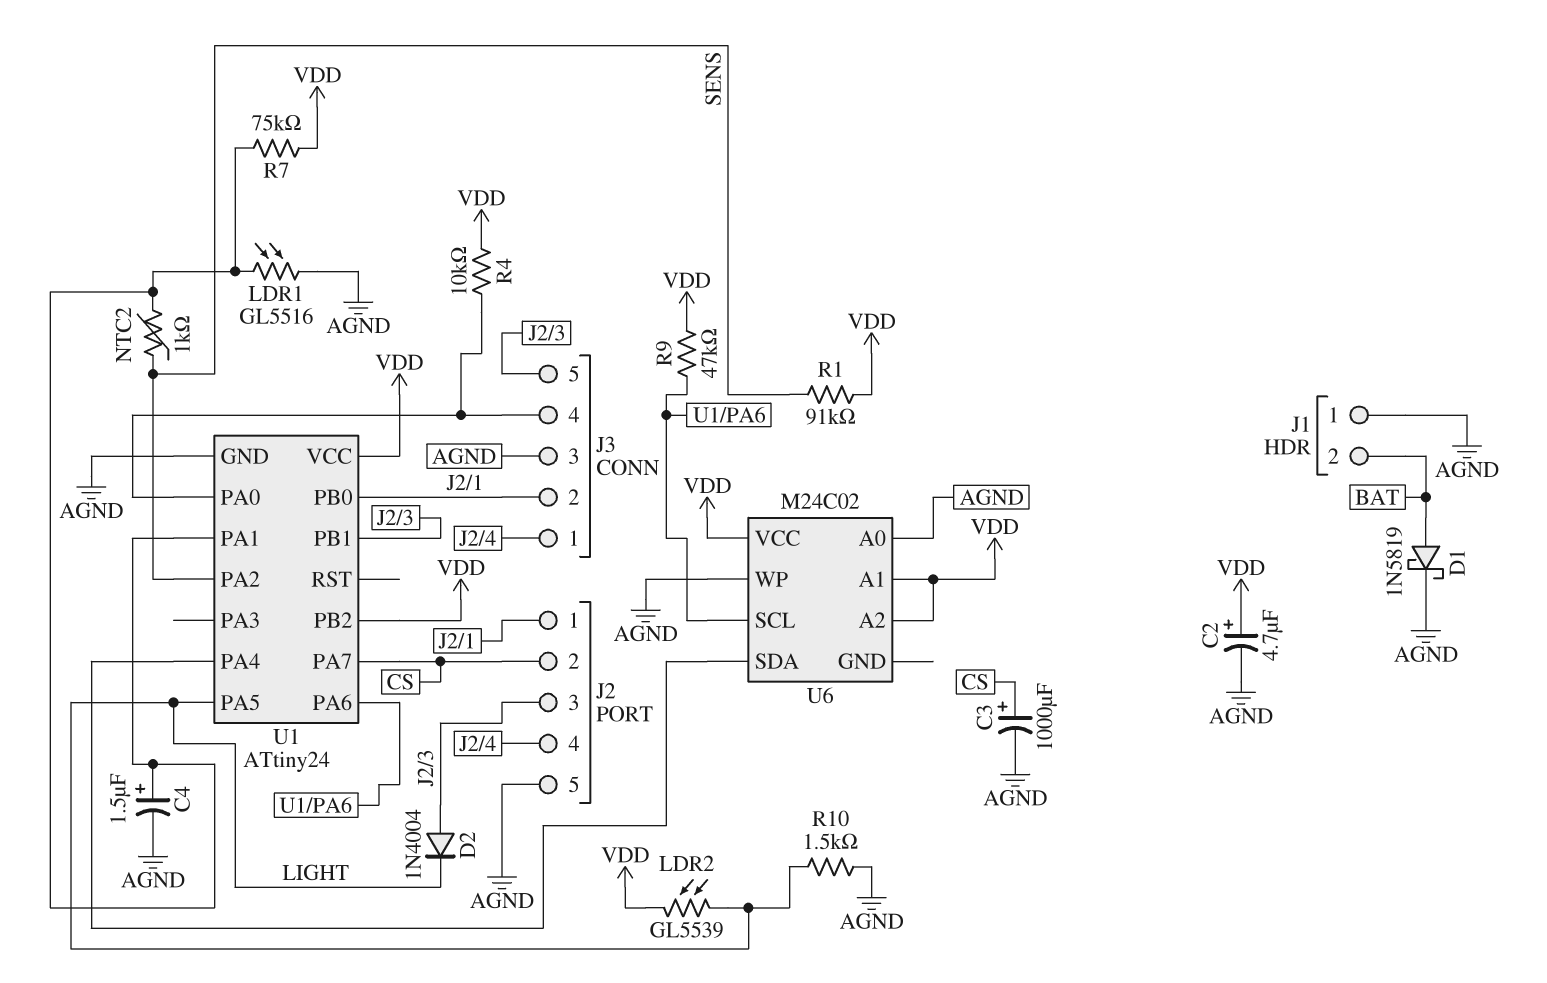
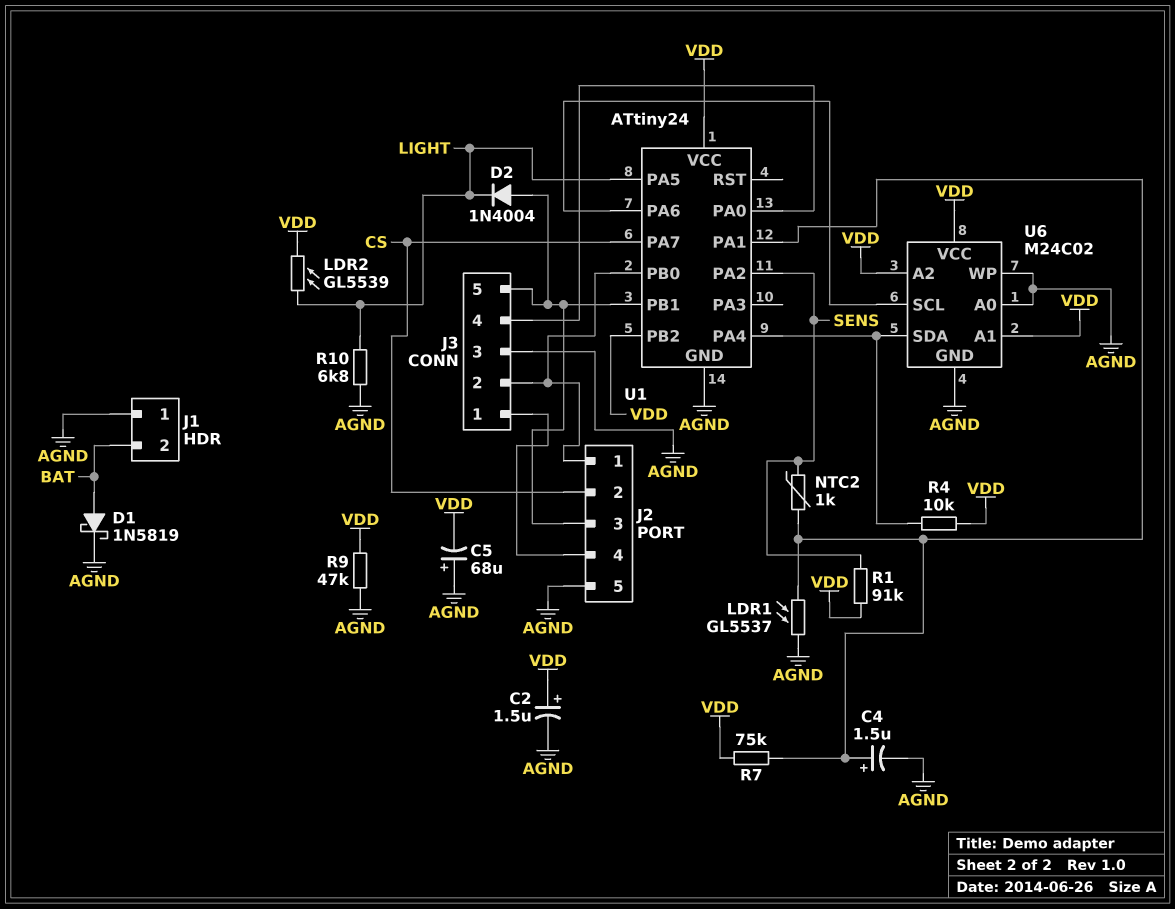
C2: 4.7uF (plus VDD, minus AGND) -> 1.5uF (plus VDD, minus AGND)
C3: 1000uF (plus CS, minus AGND) -> none
C5: none -> 68uF (plus AGND, minus VDD)
LDR1: GL5516 (AGND, U1/PA1) -> GL5537 (AGND, U1/PA1)
R4: 10k (J3/4, VDD) -> 10k (U1/PA4, VDD)
R9: 47k (U1/PA6, VDD) -> 47k (AGND, VDD)
R10: 1.5k (AGND, LIGHT) -> 6.8k (AGND, LIGHT)
U6 pin GND: none -> AGND

